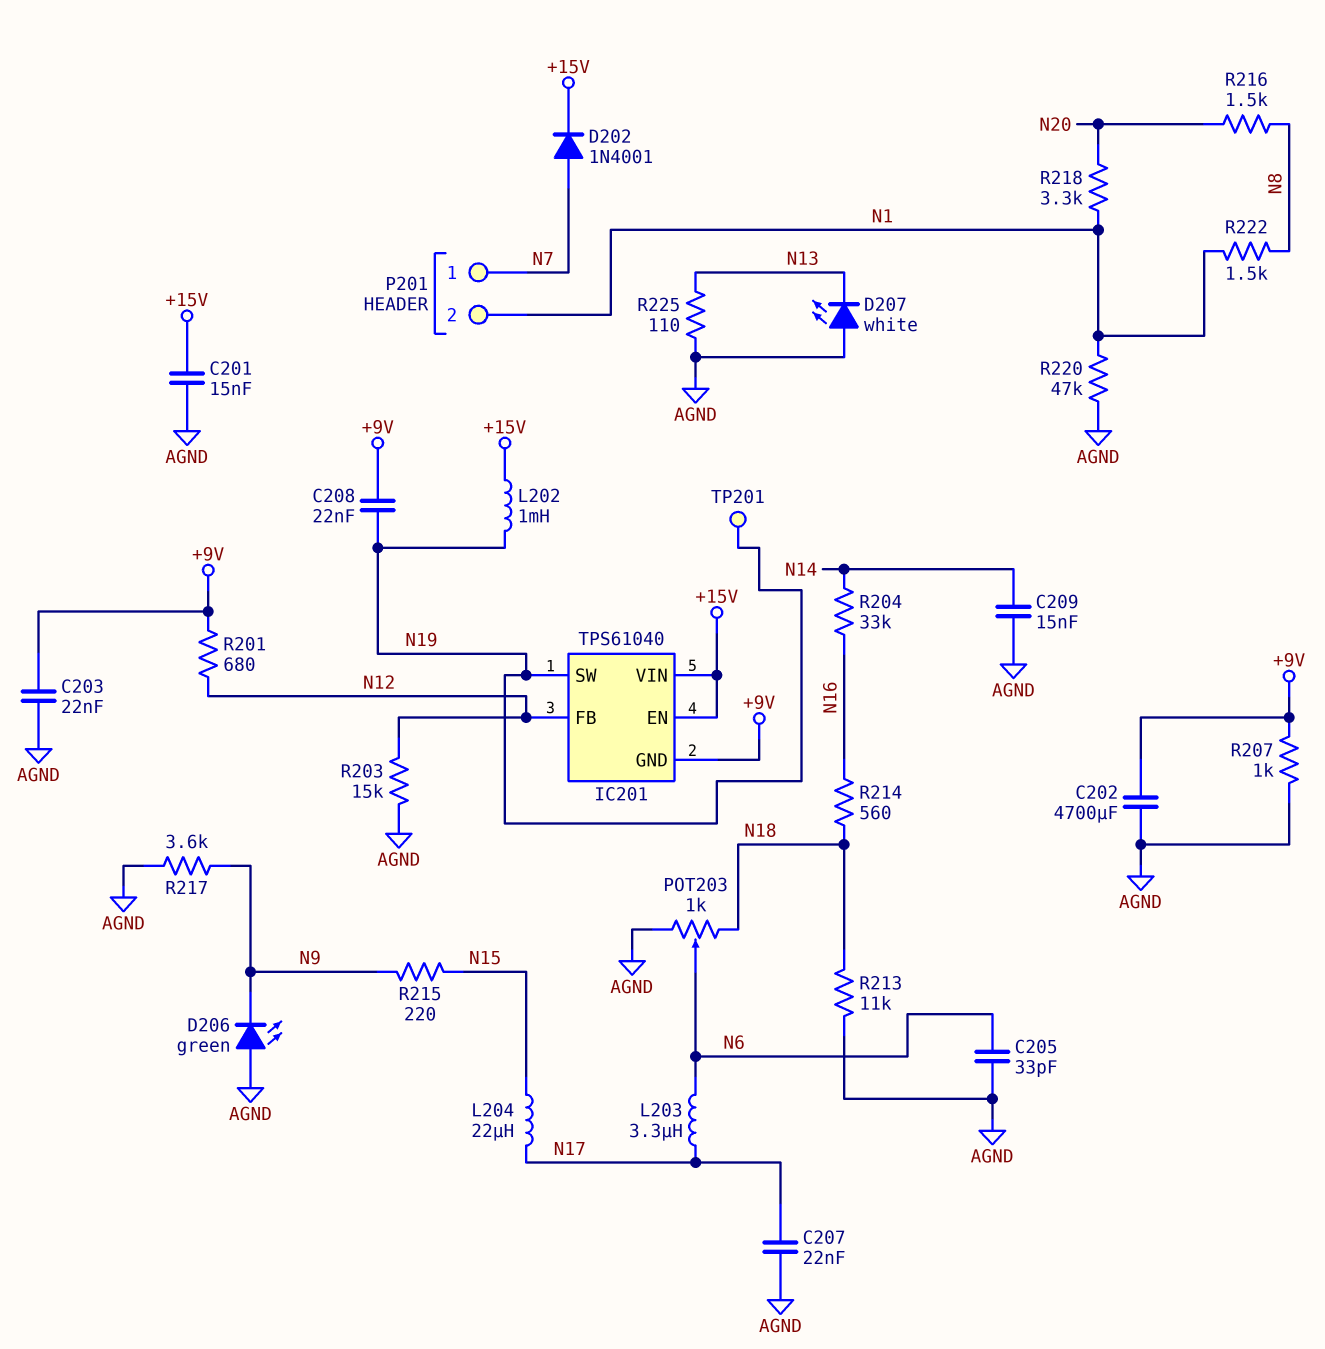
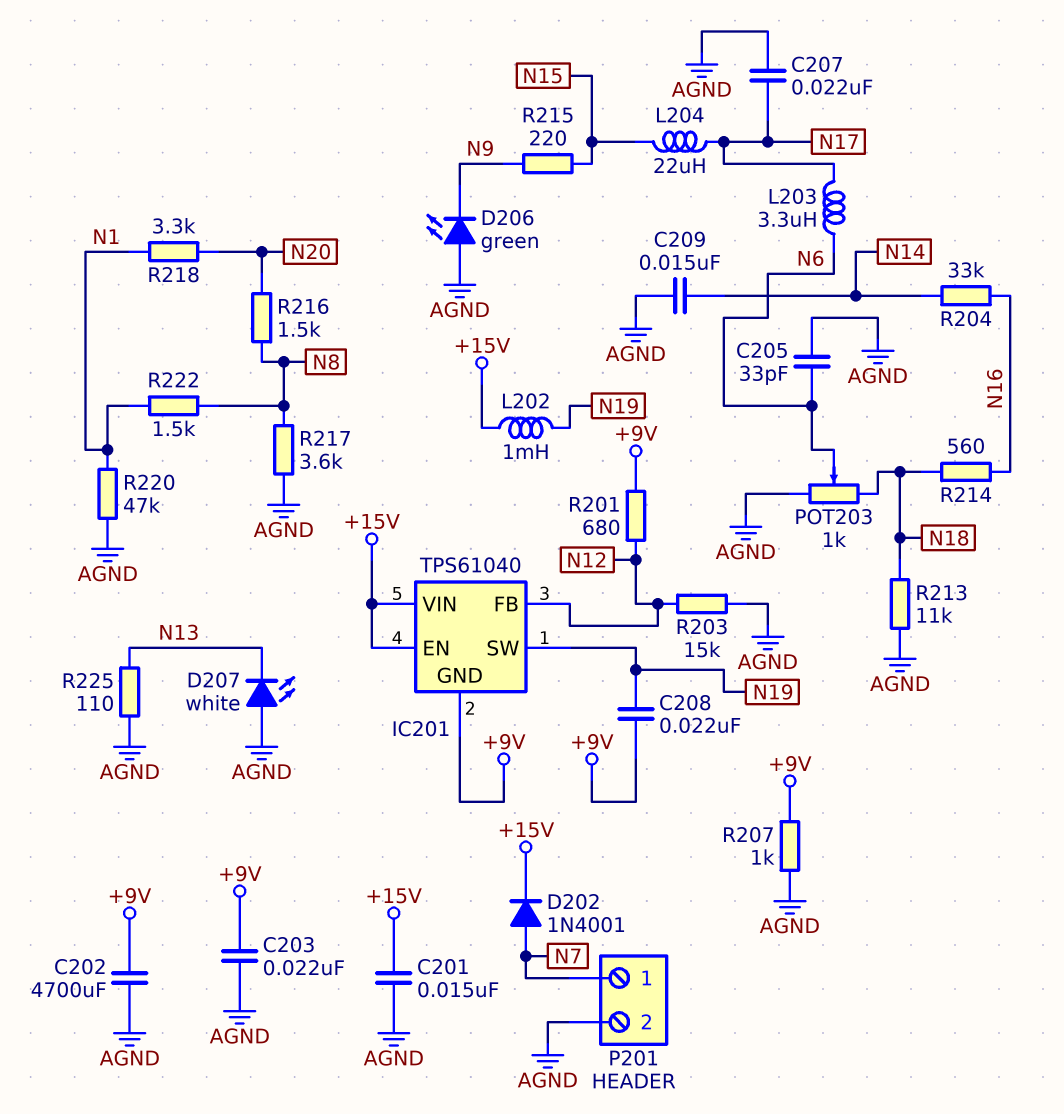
P201 pin 2: N1 -> AGND
R217: 3.6k (AGND, N9) -> 3.6k (AGND, N8)
TP201: test point (N19) -> none

